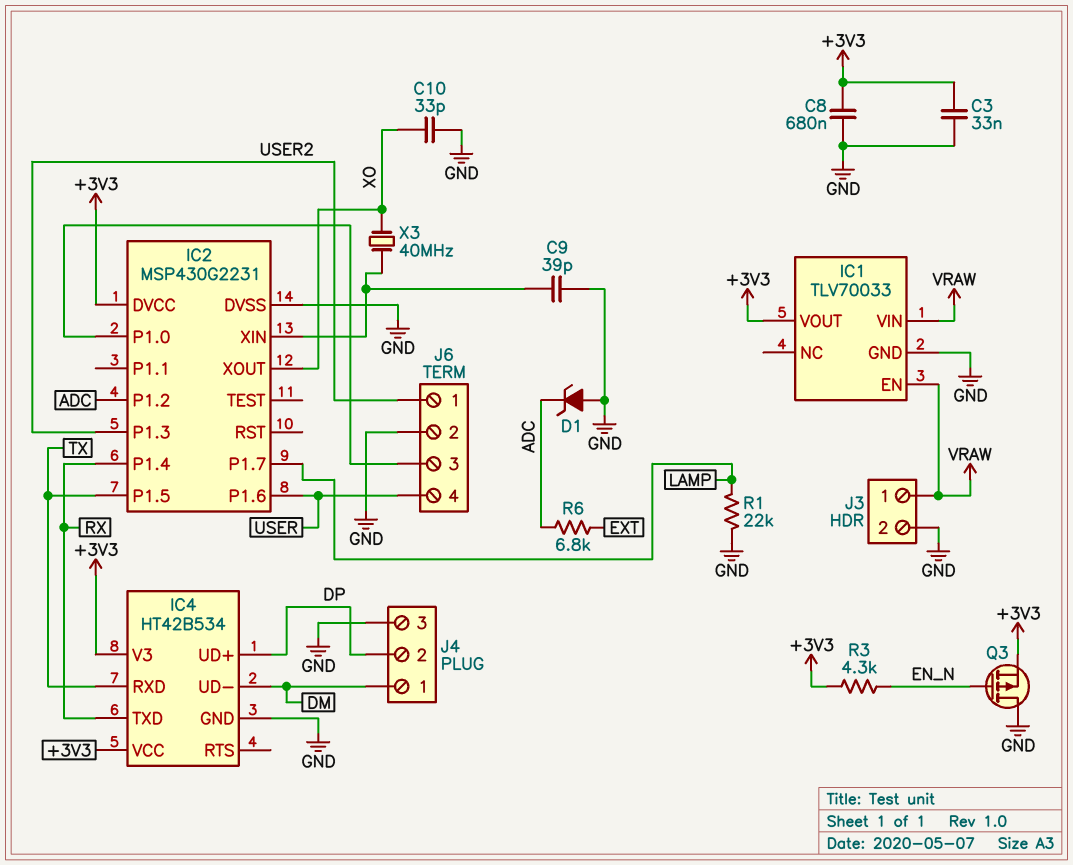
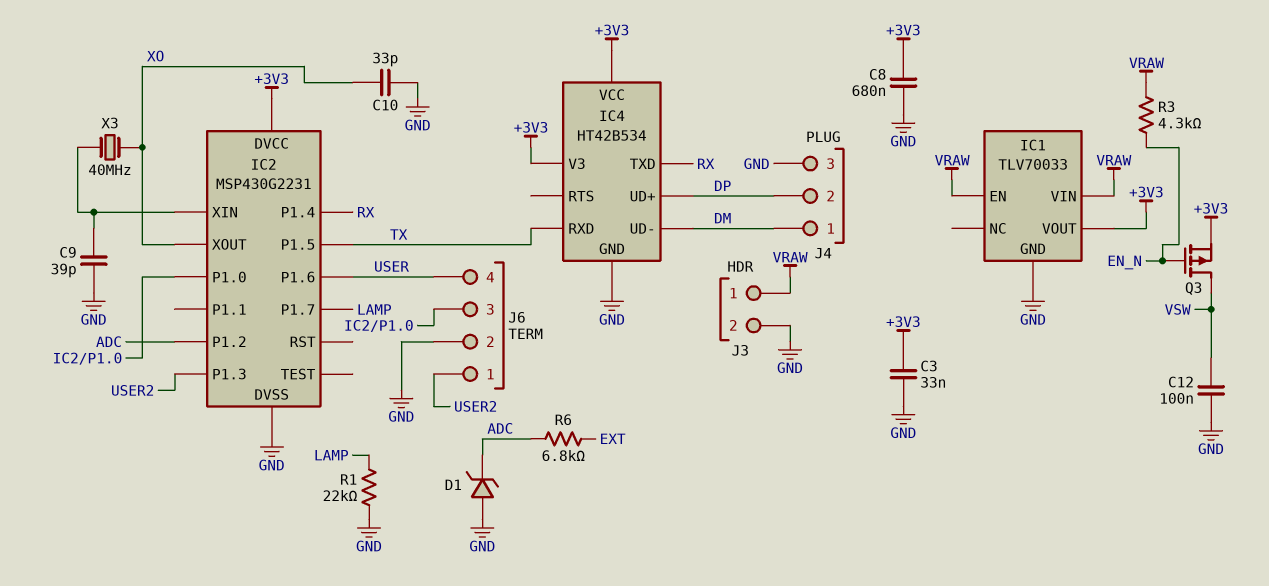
C12: none -> 100nF (GND, VSW)
Q3: PMOS (G EN_N, D GND, S +3V3) -> PMOS (G EN_N, D VSW, S +3V3)
R3: 4.3k (+3V3, EN_N) -> 4.3k (EN_N, VRAW)

